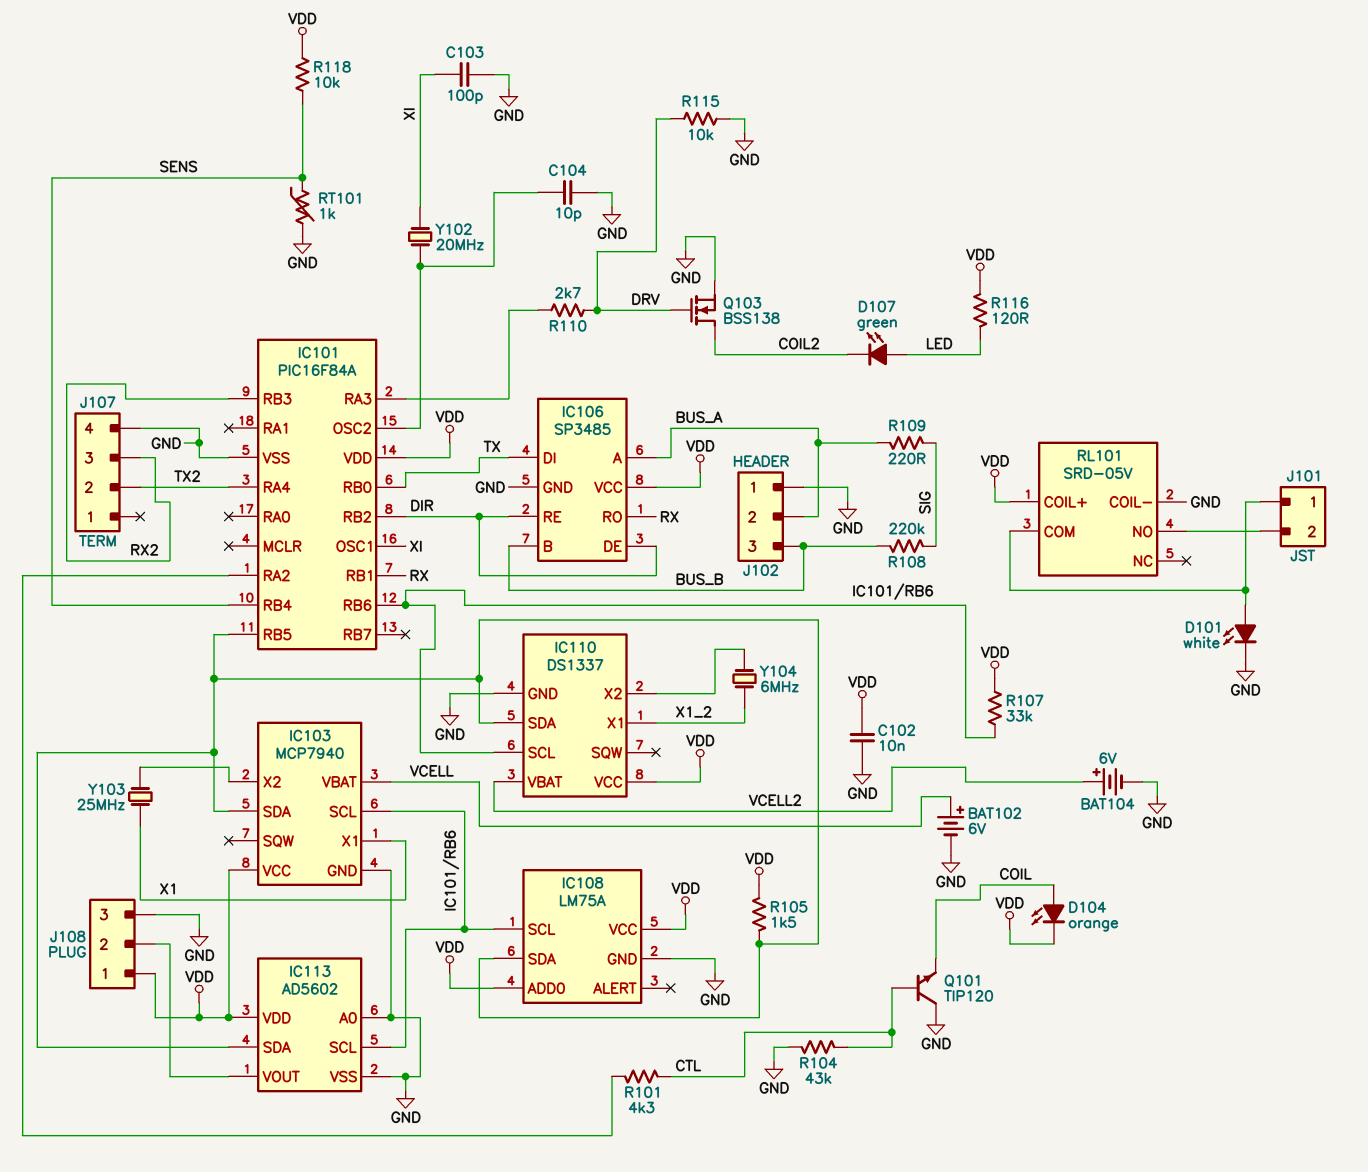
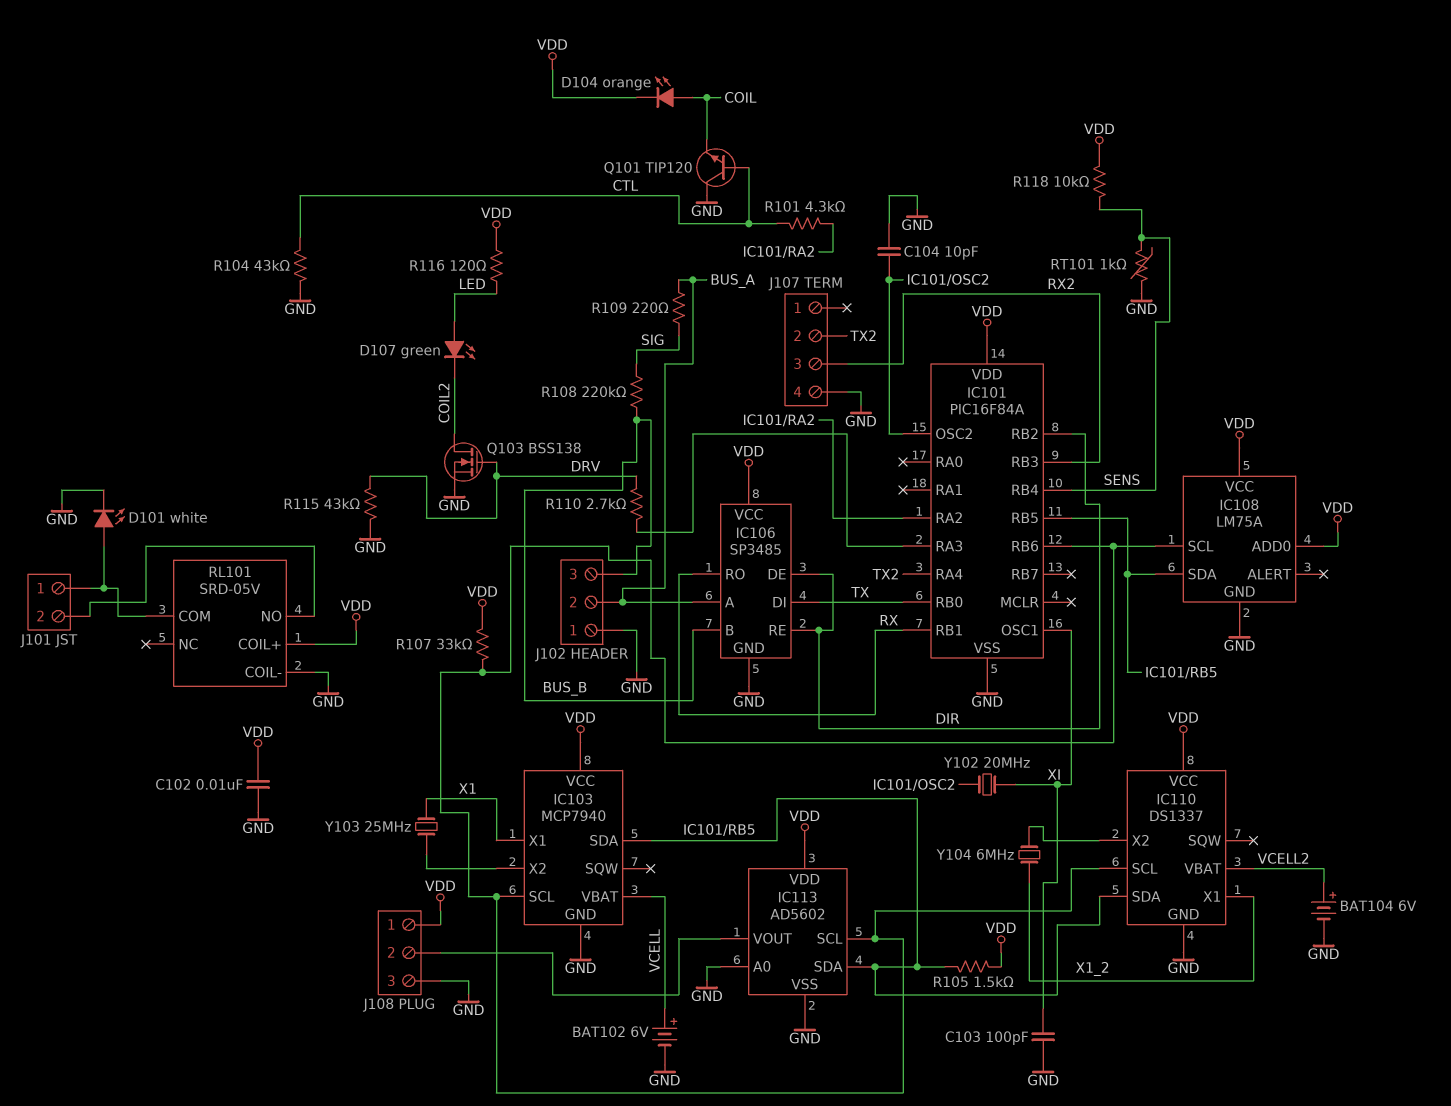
R115: 10k (DRV, GND) -> 43k (DRV, GND)

